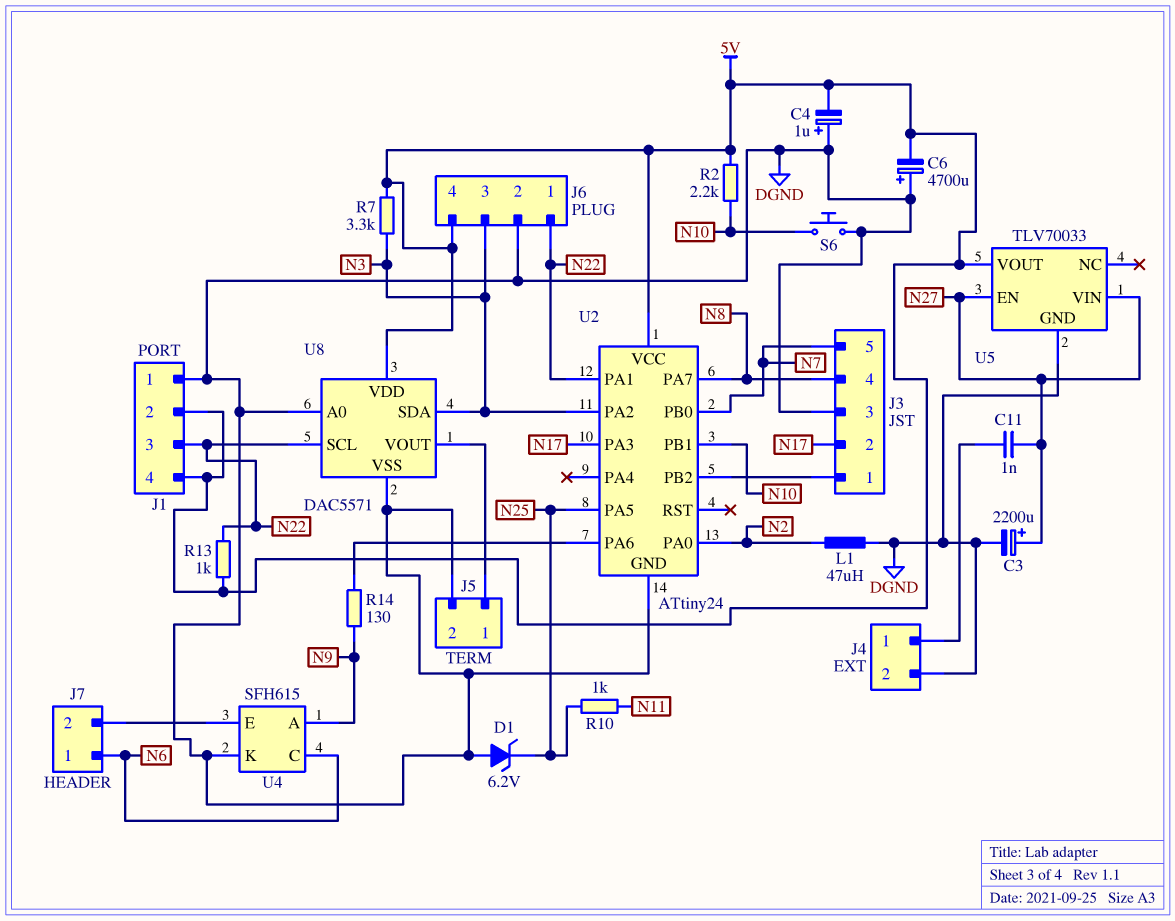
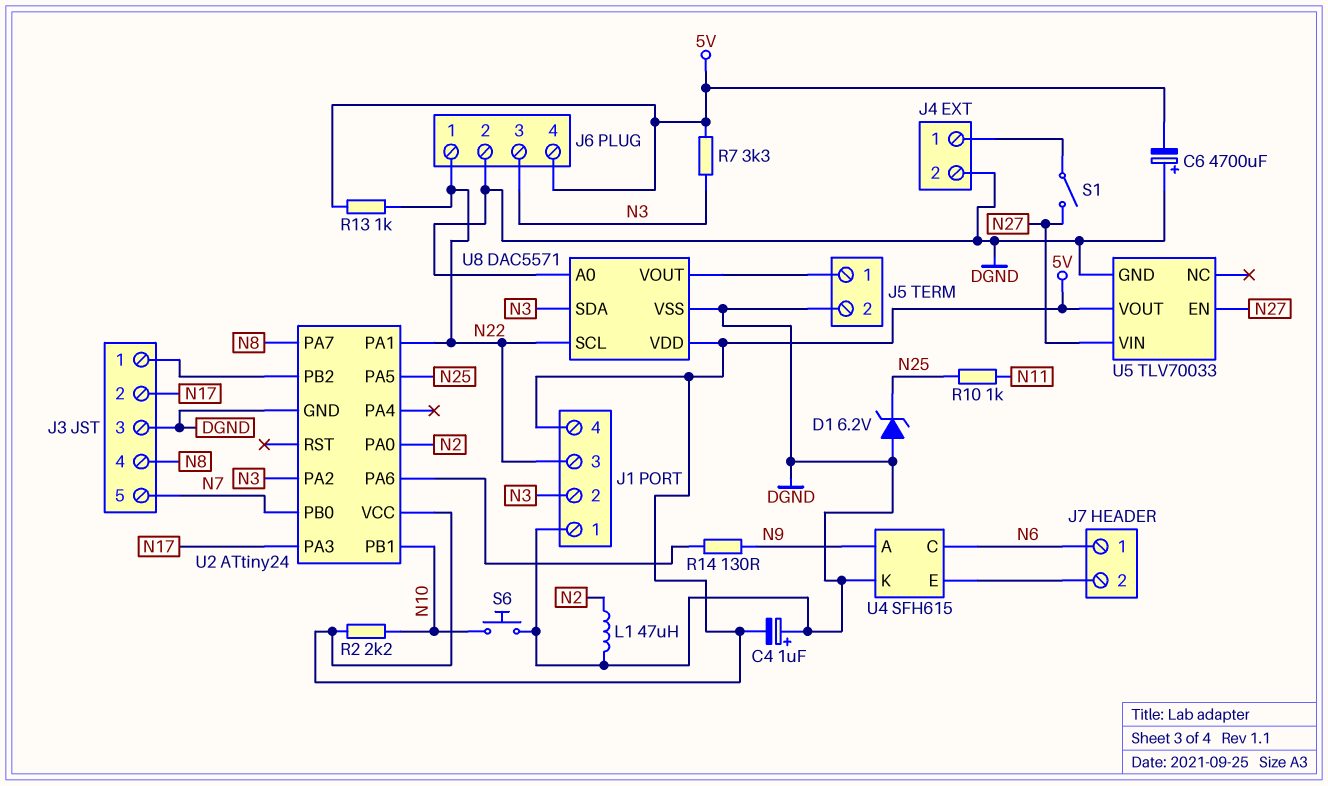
C3: 2200uF (plus N27, minus DGND) -> none
C11: 1nF (J4/1, N27) -> none
J1 pin 2: 5V -> N3
S1: none -> switch (J4/1, N27)

